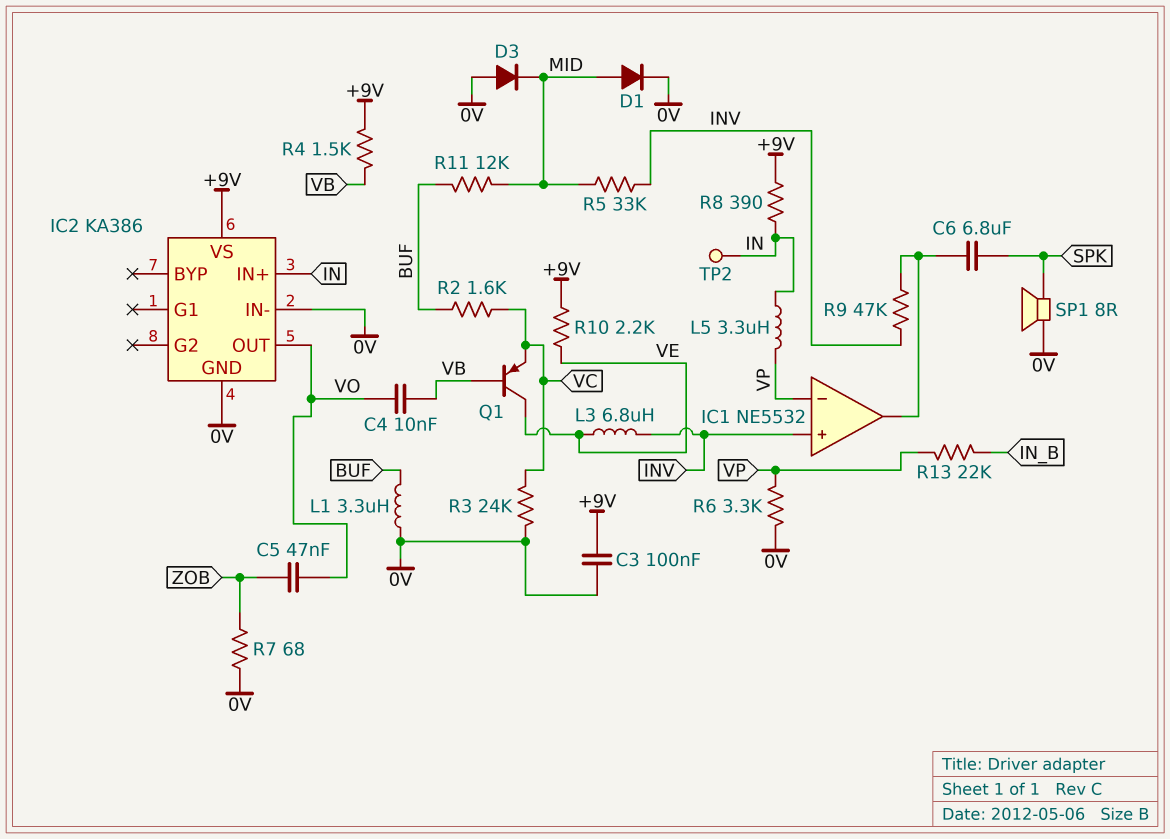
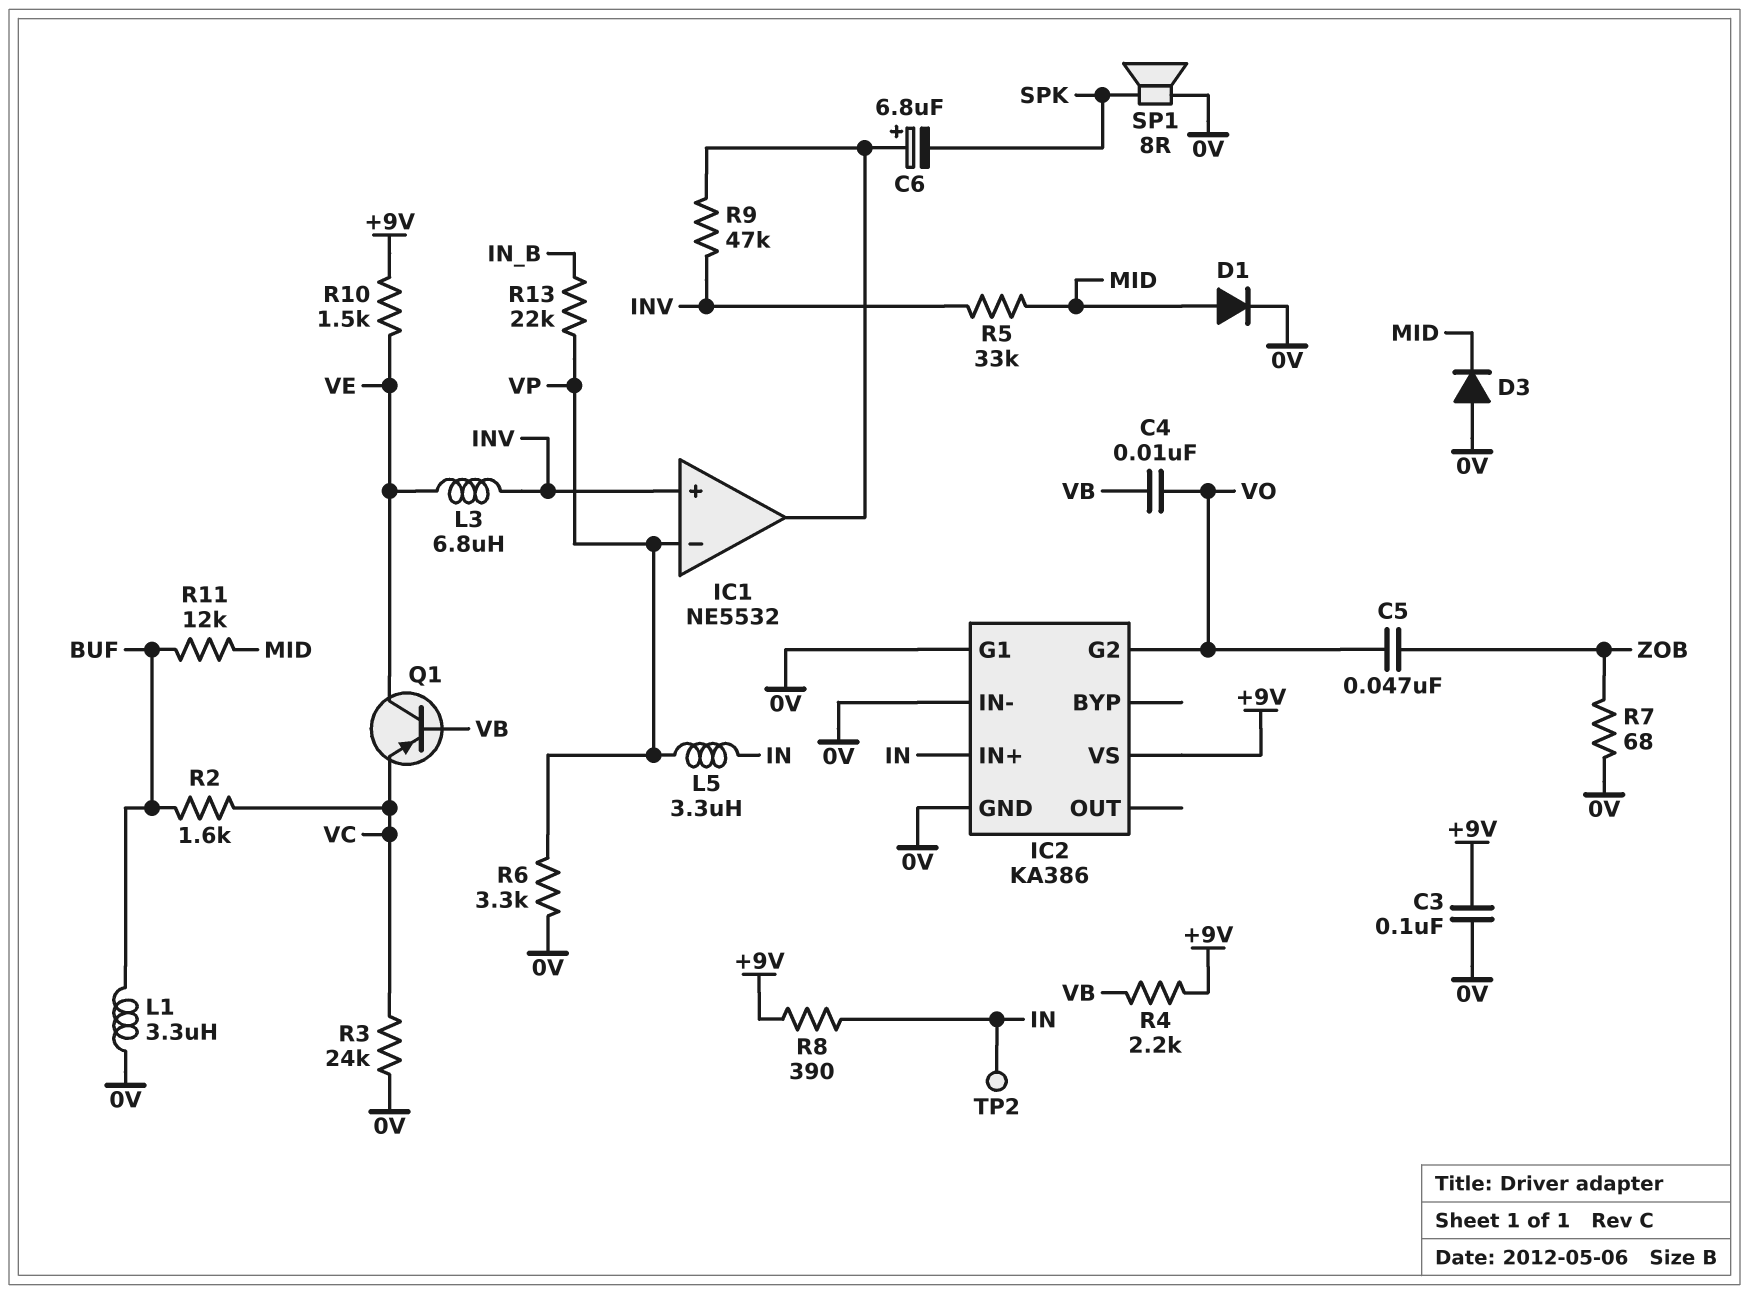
C6: 6.8uF (IC1/out, SPK) -> 6.8uF (plus IC1/out, minus SPK)
IC2 pin G1: none -> 0V
IC2 pin G2: none -> VO
IC2 pin OUT: VO -> none
R4: 1.5k (+9V, VB) -> 2.2k (+9V, VB)
R10: 2.2k (+9V, VE) -> 1.5k (+9V, VE)

